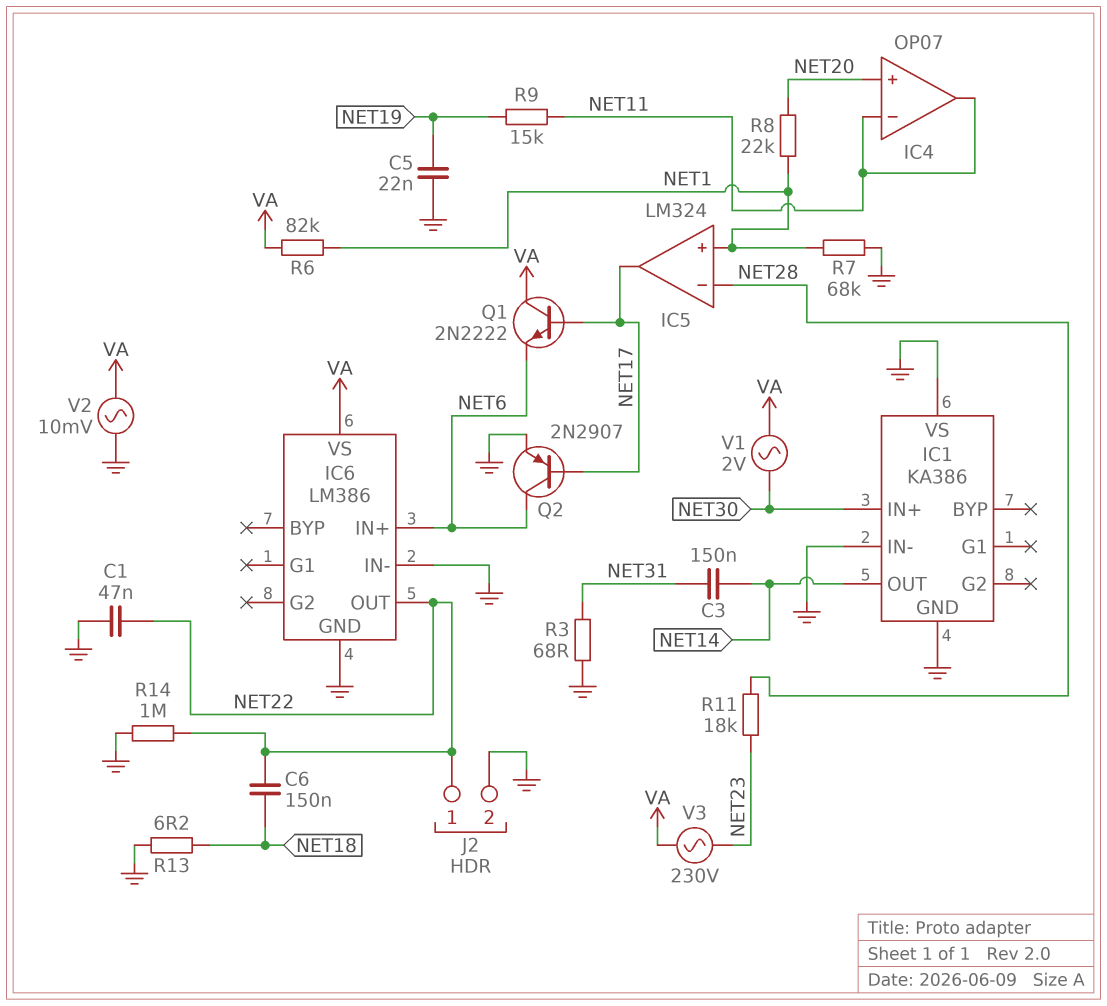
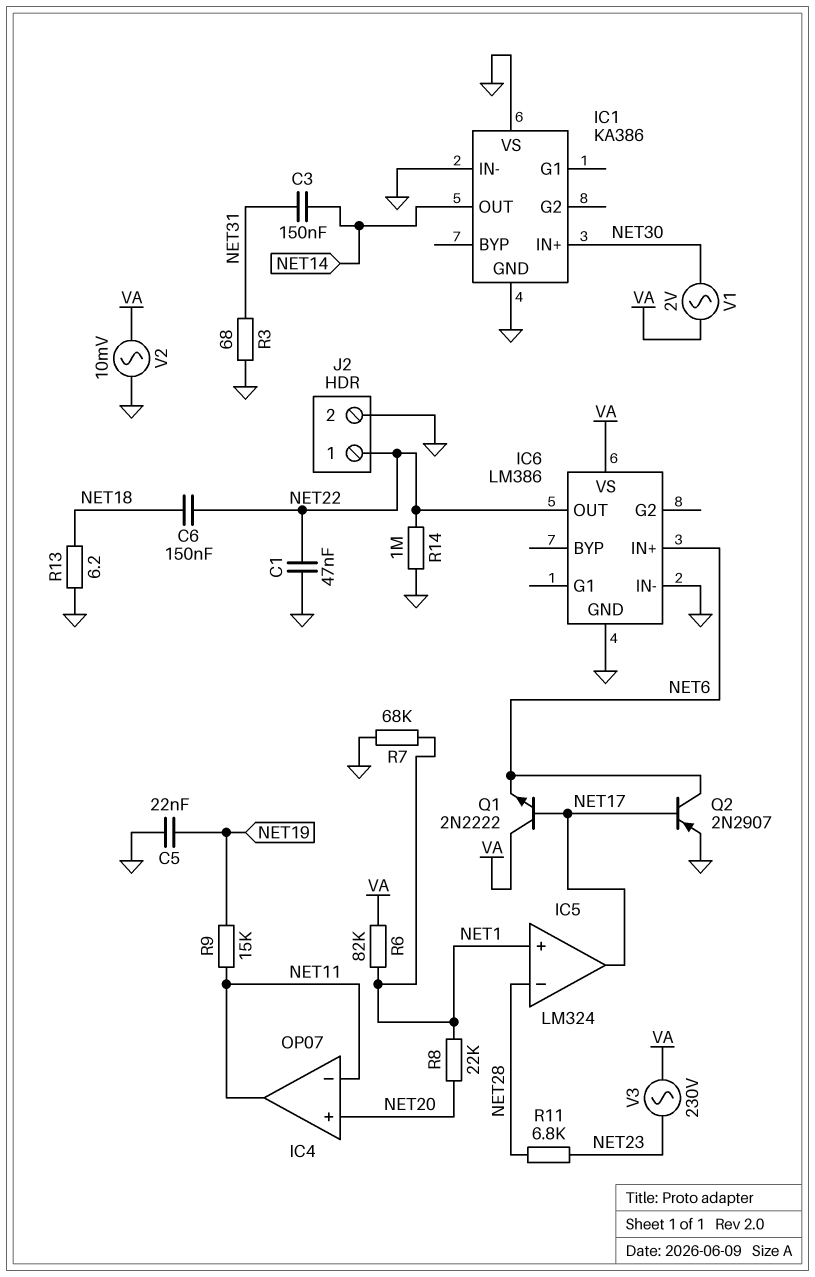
R11: 18k (NET23, NET28) -> 6.8k (NET23, NET28)

